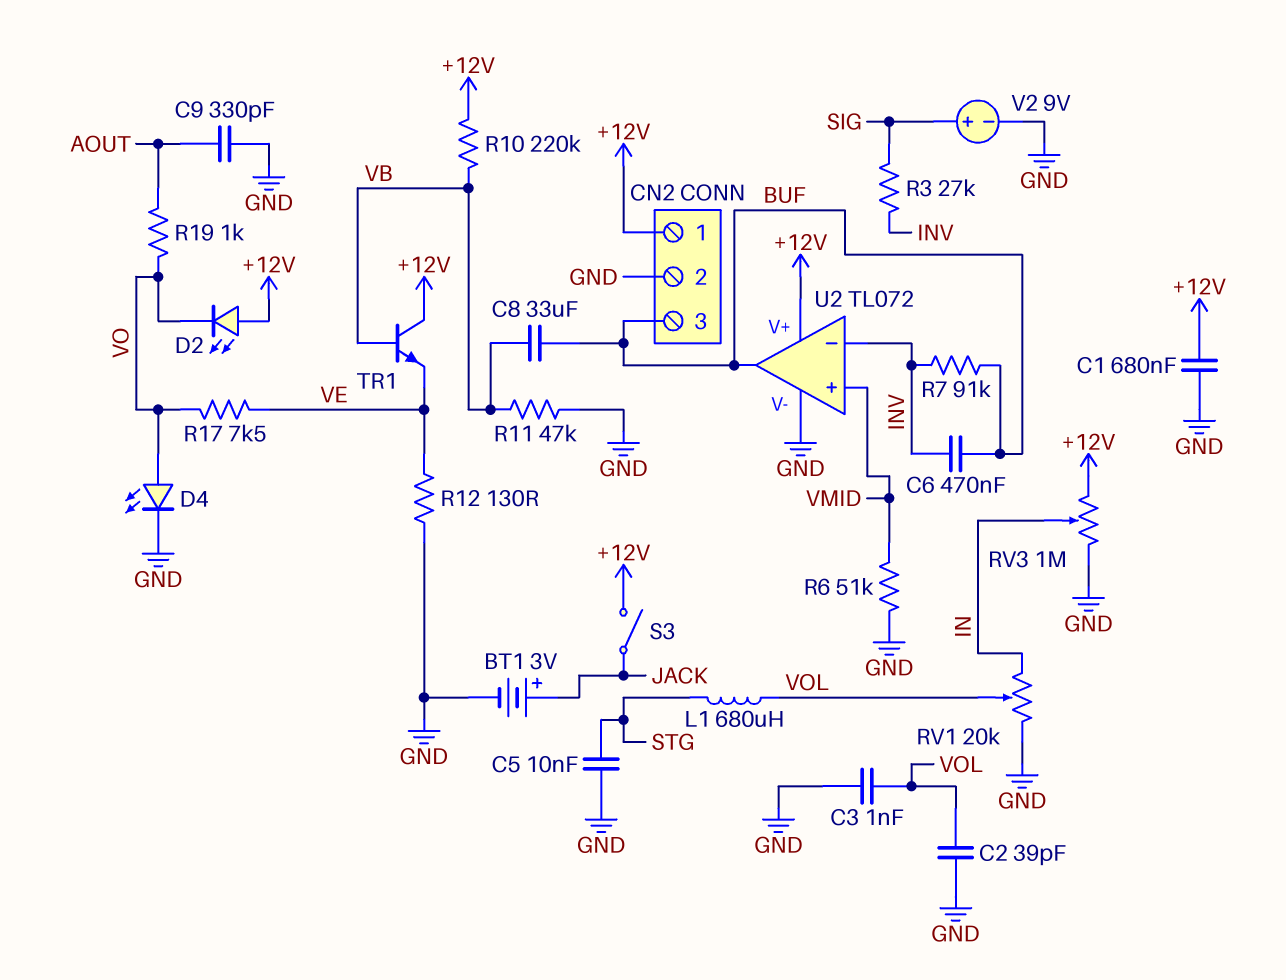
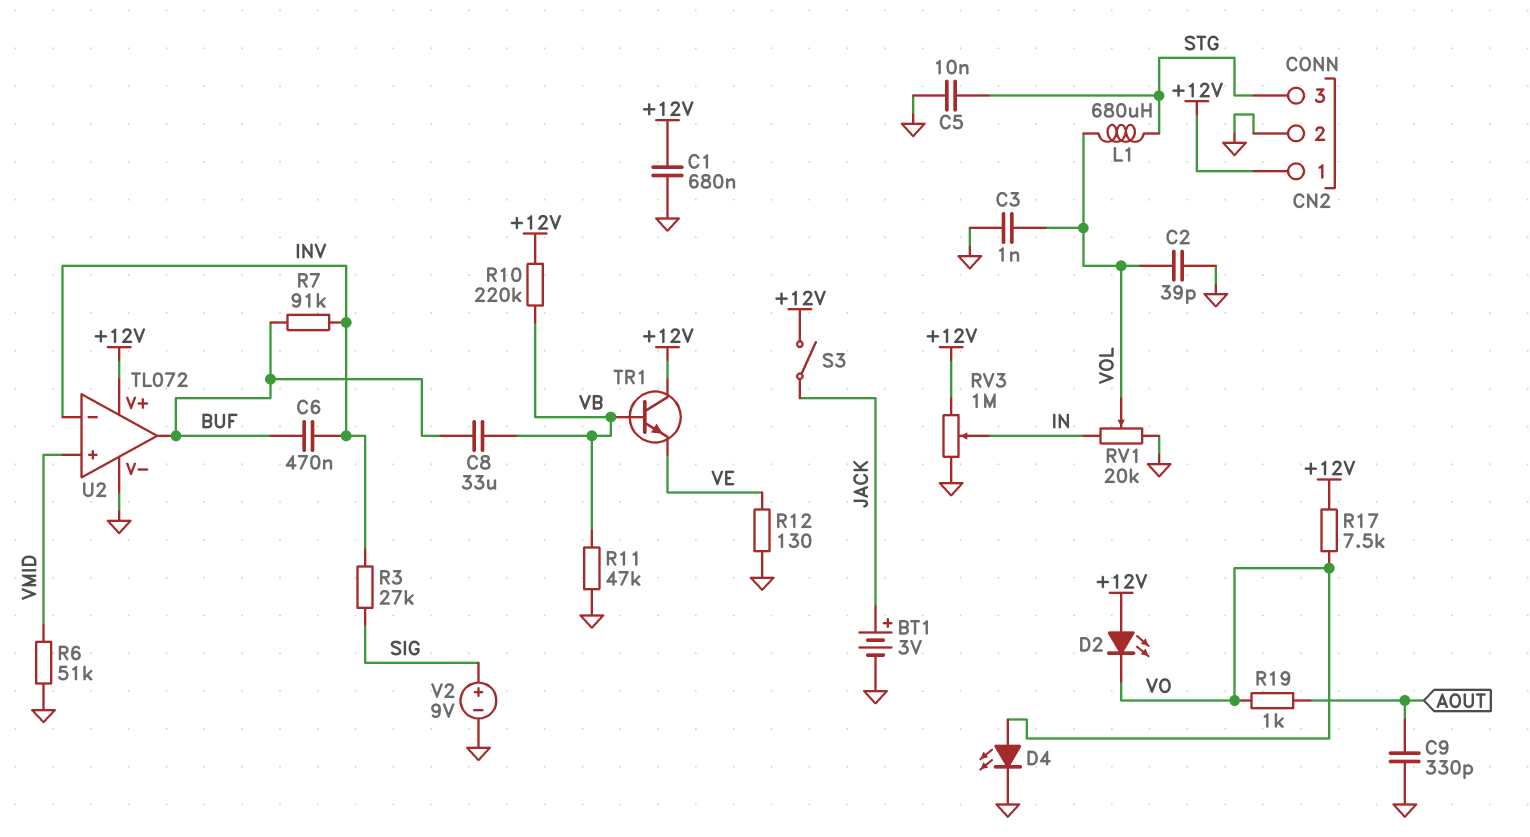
CN2 pin 3: BUF -> STG
R17: 7.5k (VE, VO) -> 7.5k (+12V, VO)

